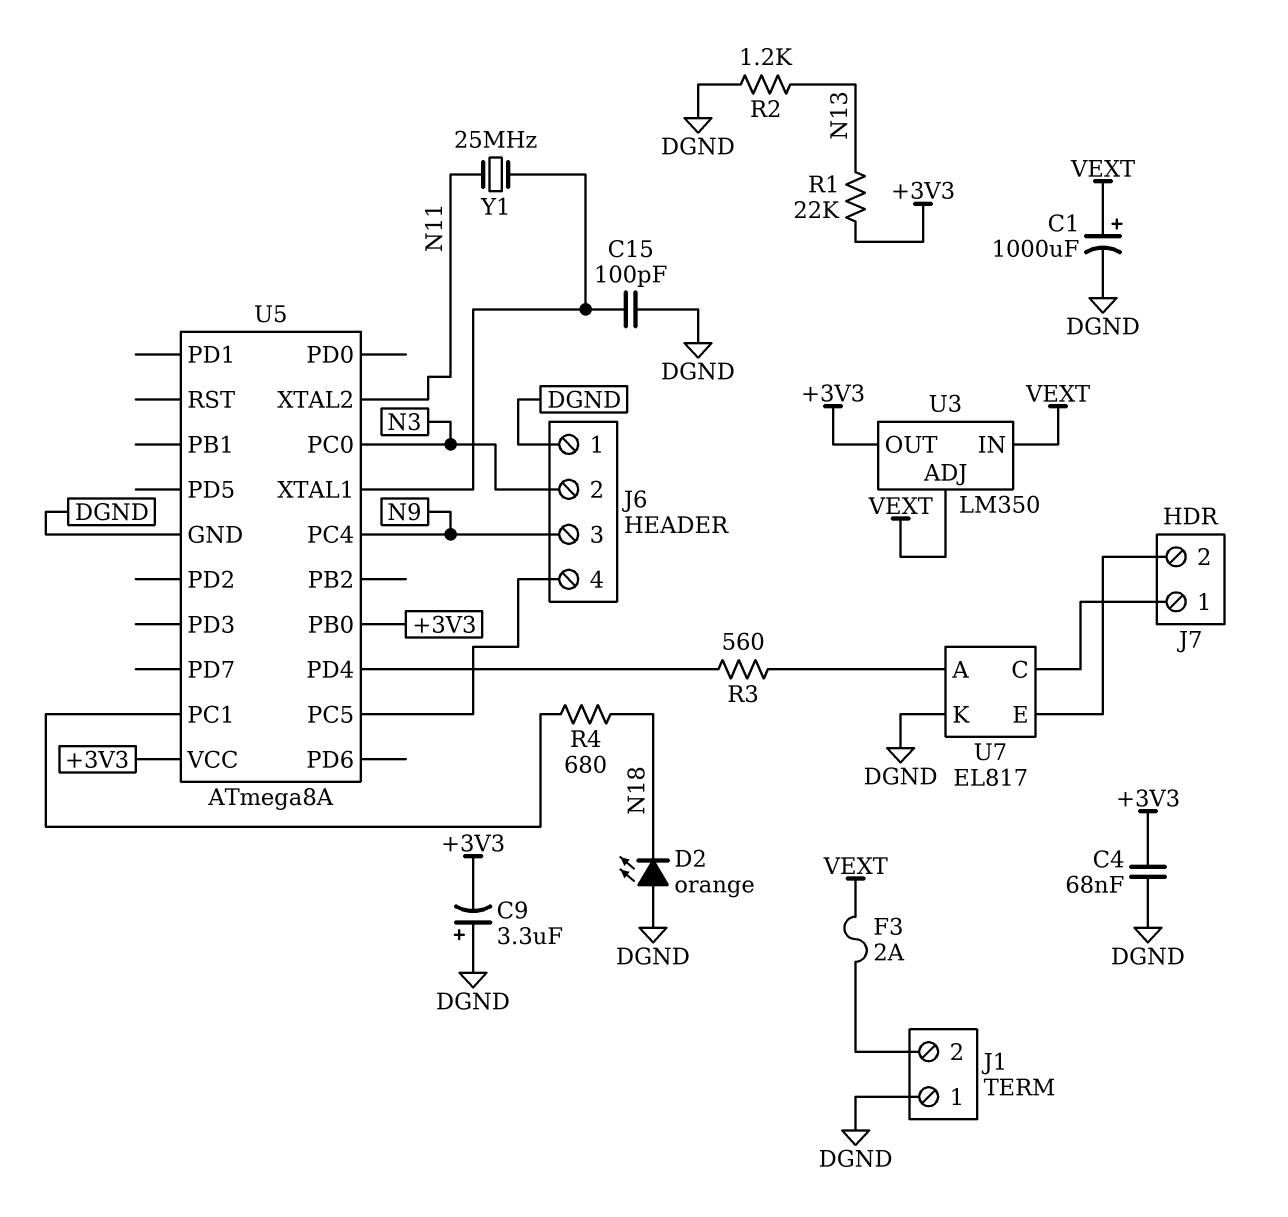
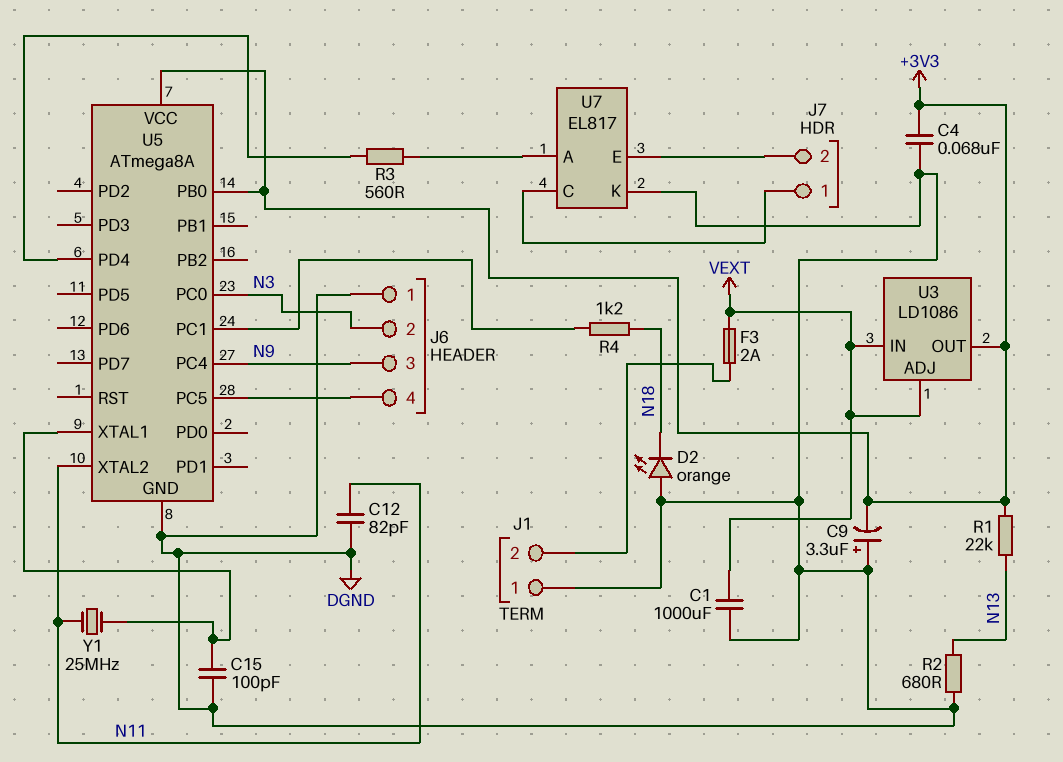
C1: 1000uF (plus VEXT, minus DGND) -> 1000uF (DGND, VEXT)
C12: none -> 82pF (DGND, N11)
R2: 1.2k (DGND, N13) -> 680 (DGND, N13)
R4: 680 (N18, U5/PC1) -> 1.2k (N18, U5/PC1)
U3: LM350 -> LD1086

